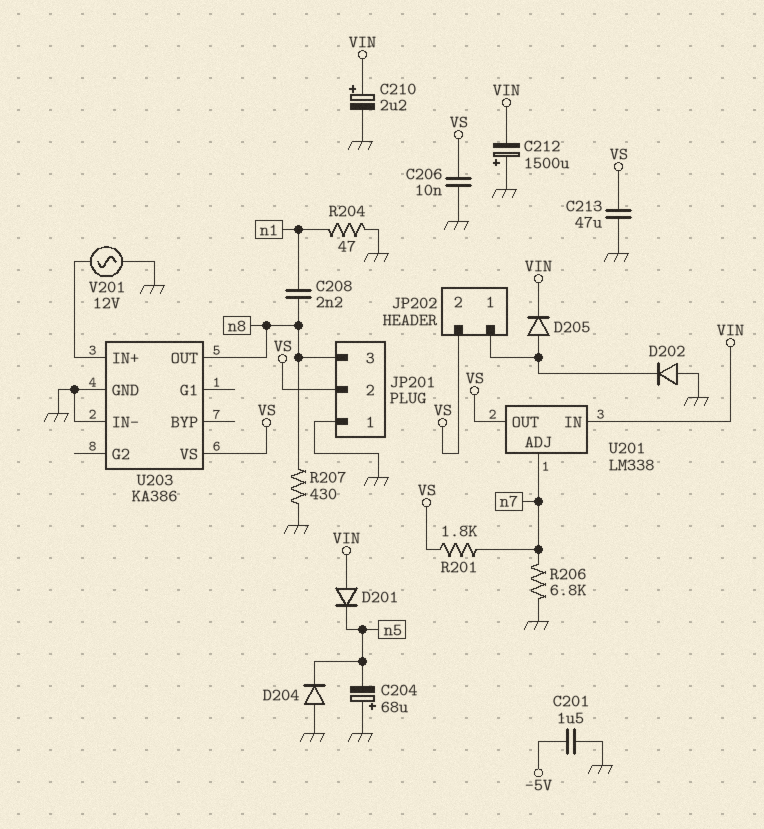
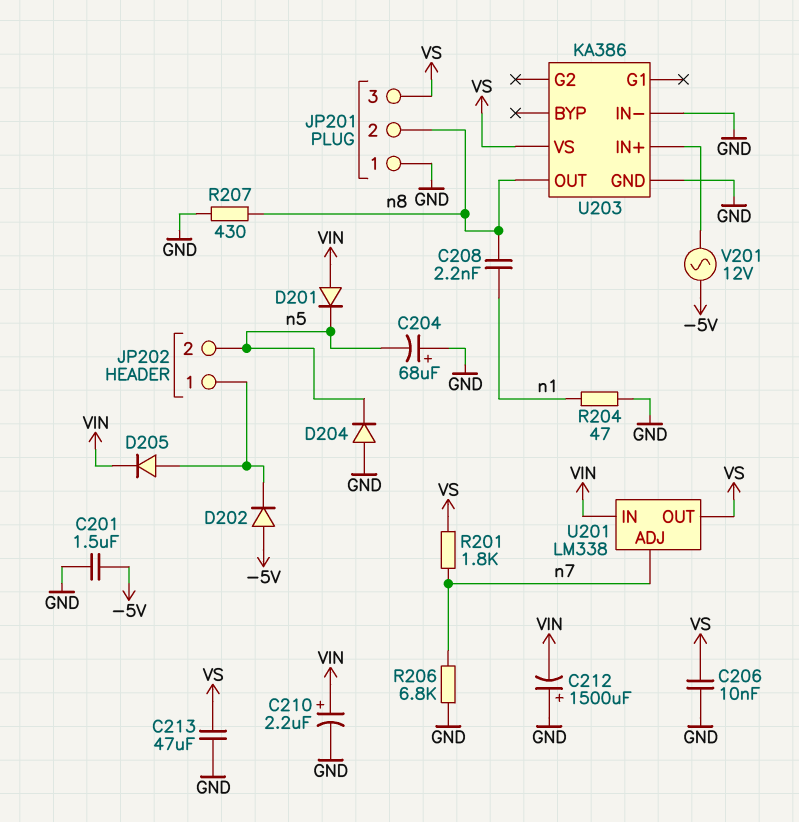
D202: diode (A GND, K JP202/1) -> diode (A -5V, K JP202/1)
JP201 pin 2: VS -> n8
JP201 pin 3: n8 -> VS
JP202 pin 2: VS -> n5
V201: AC 12V (GND, U203/IN+) -> AC 12V (-5V, U203/IN+)

